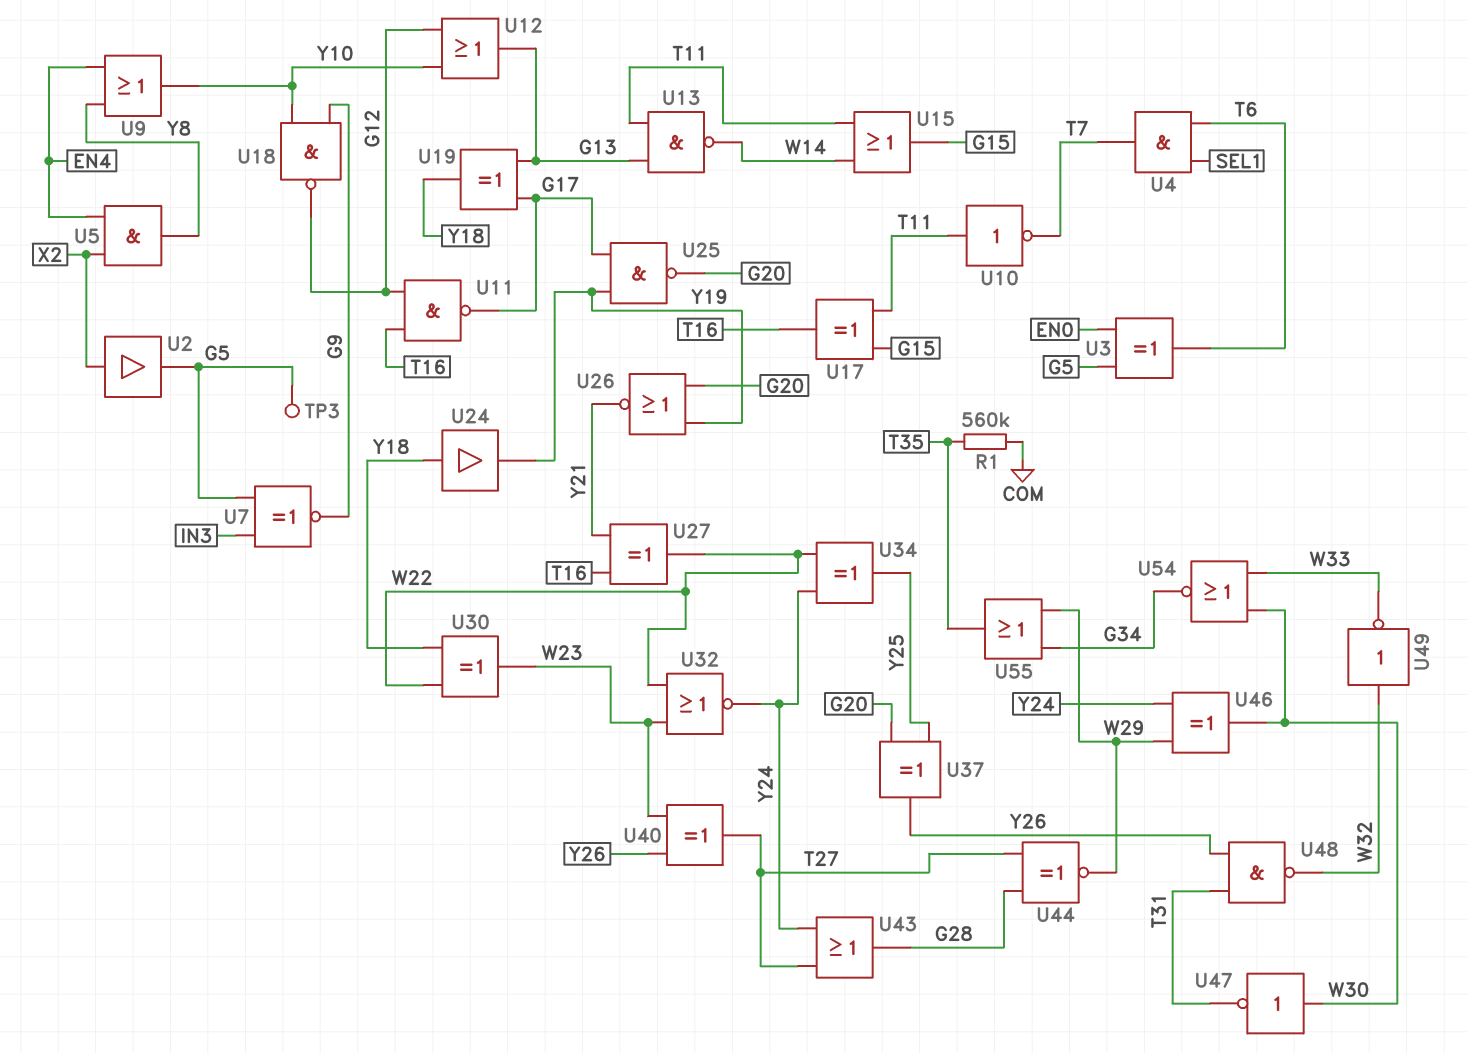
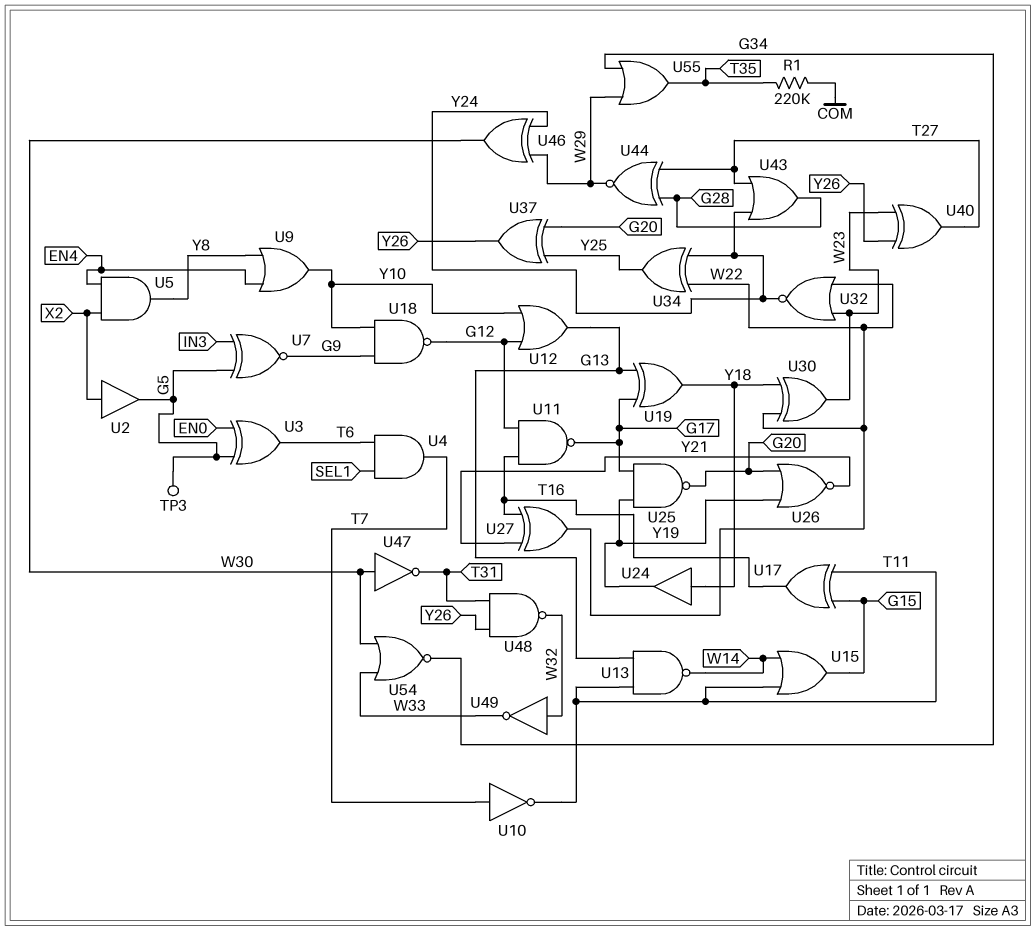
R1: 560k (COM, T35) -> 220k (COM, T35)
U10: NOT (in T11, out T7) -> NOT (in T7, out T11)

